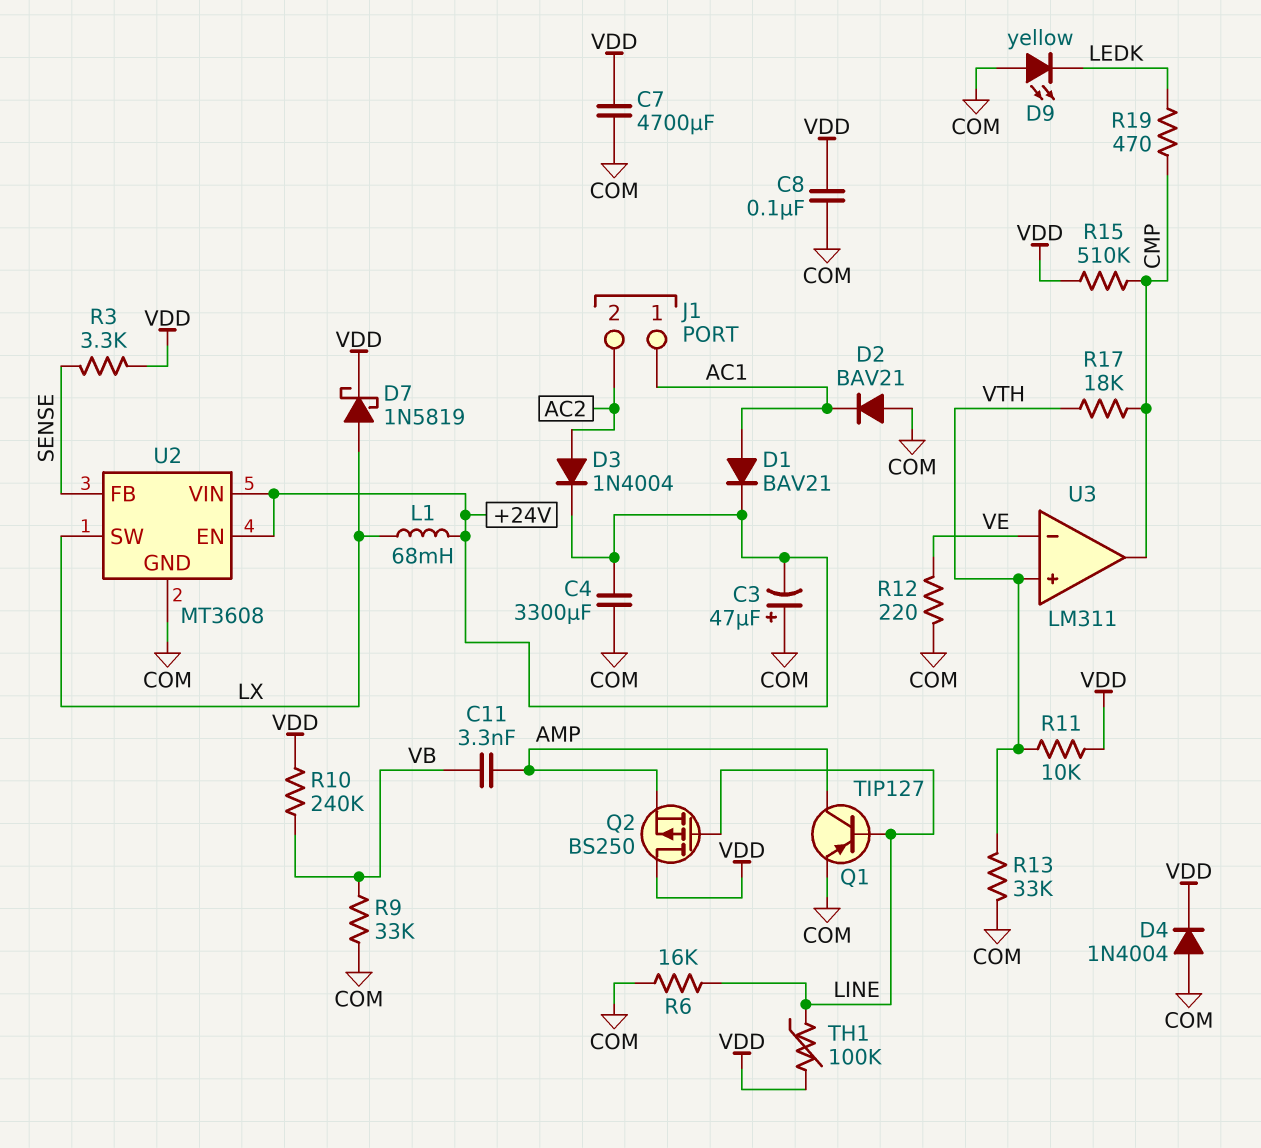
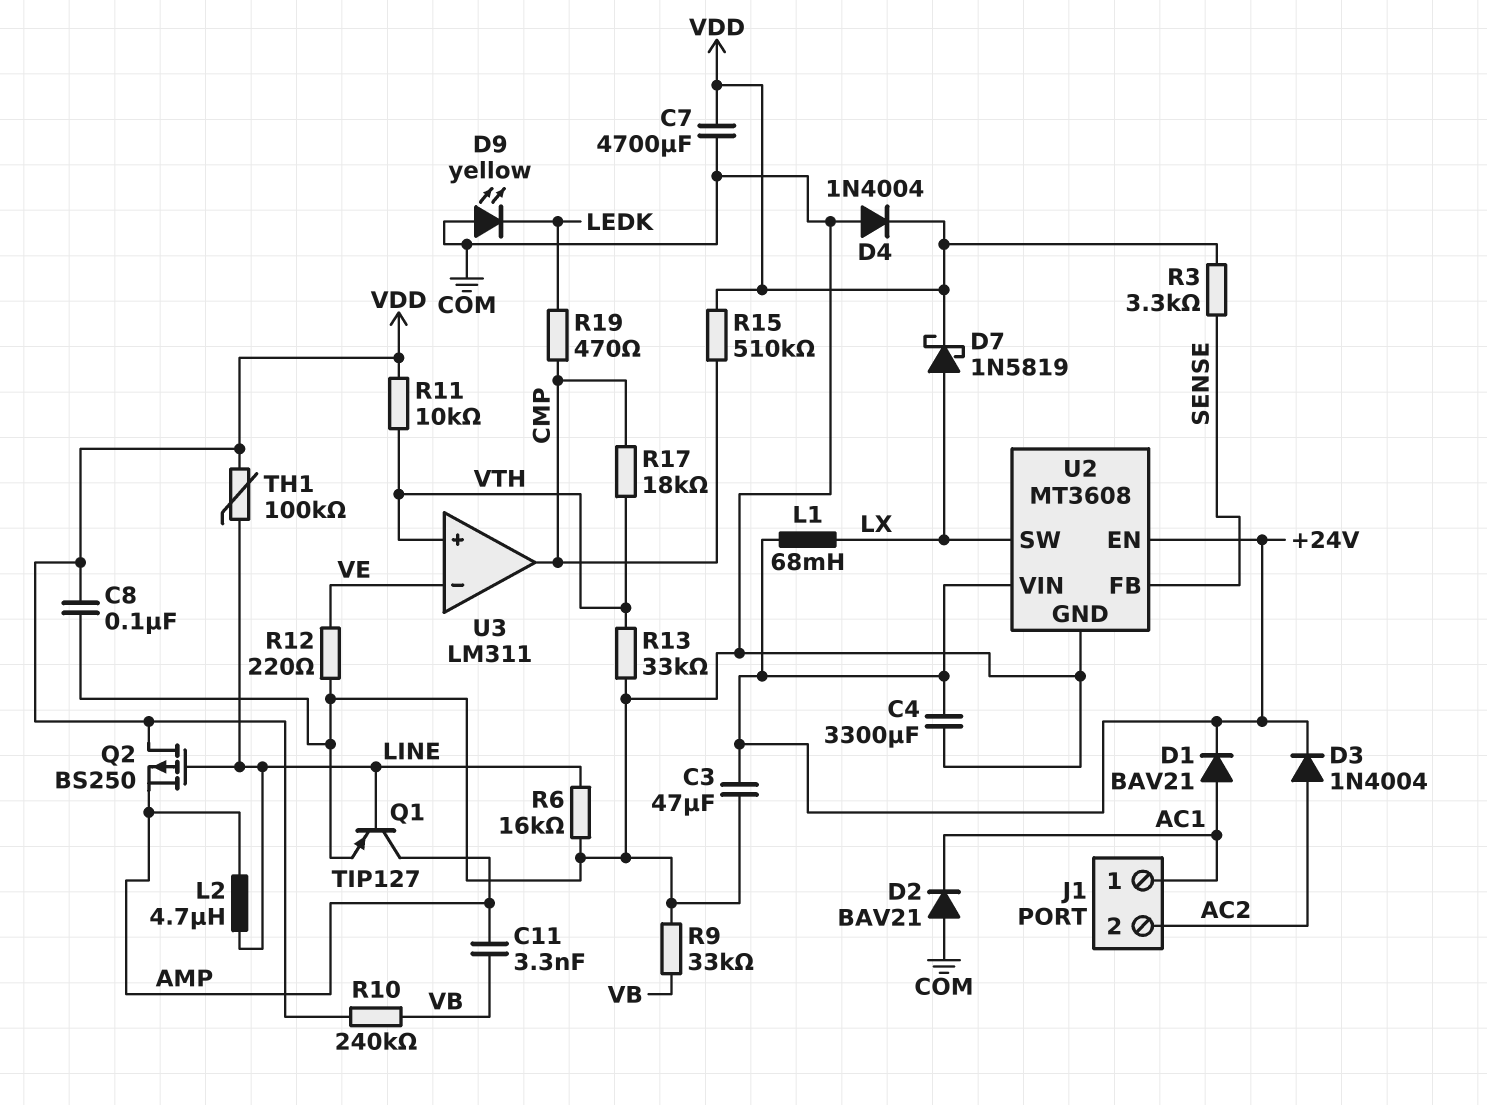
C3: 47uF (plus COM, minus +24V) -> 47uF (+24V, COM)
L2: none -> 4.7uH (AMP, LINE)

